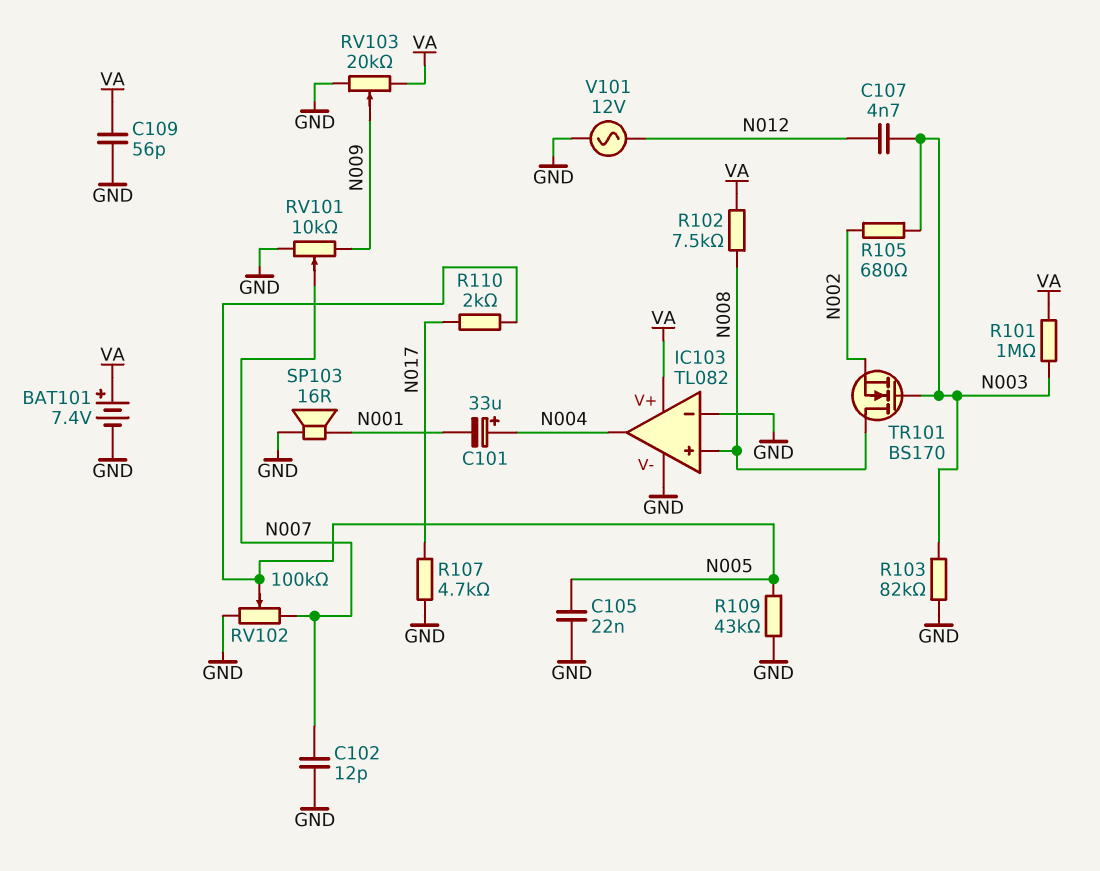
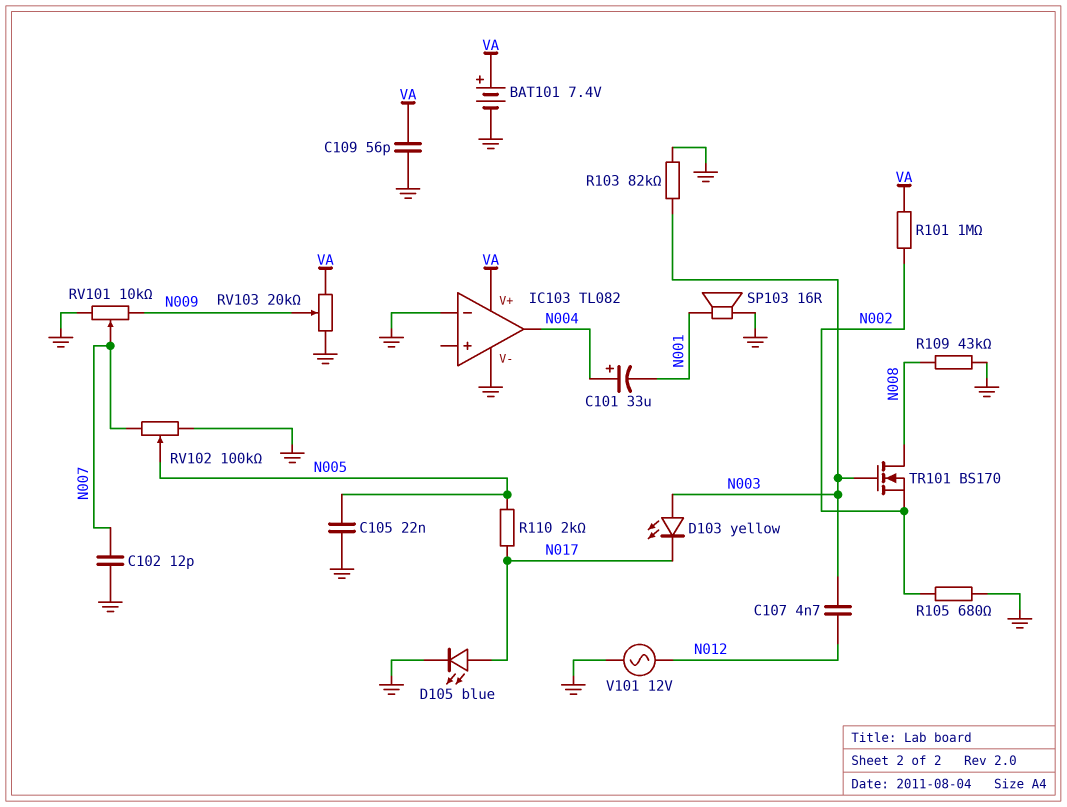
D103: none -> LED yellow (A N003, K N017)
D105: none -> LED blue (A N017, K GND)
IC103 pin in+: N008 -> none
R101: 1M (N003, VA) -> 1M (N002, VA)
R102: 7.5k (N008, VA) -> none
R105: 680 (N002, N003) -> 680 (GND, N002)
R107: 4.7k (GND, N017) -> none
R109: 43k (GND, N005) -> 43k (GND, N008)

